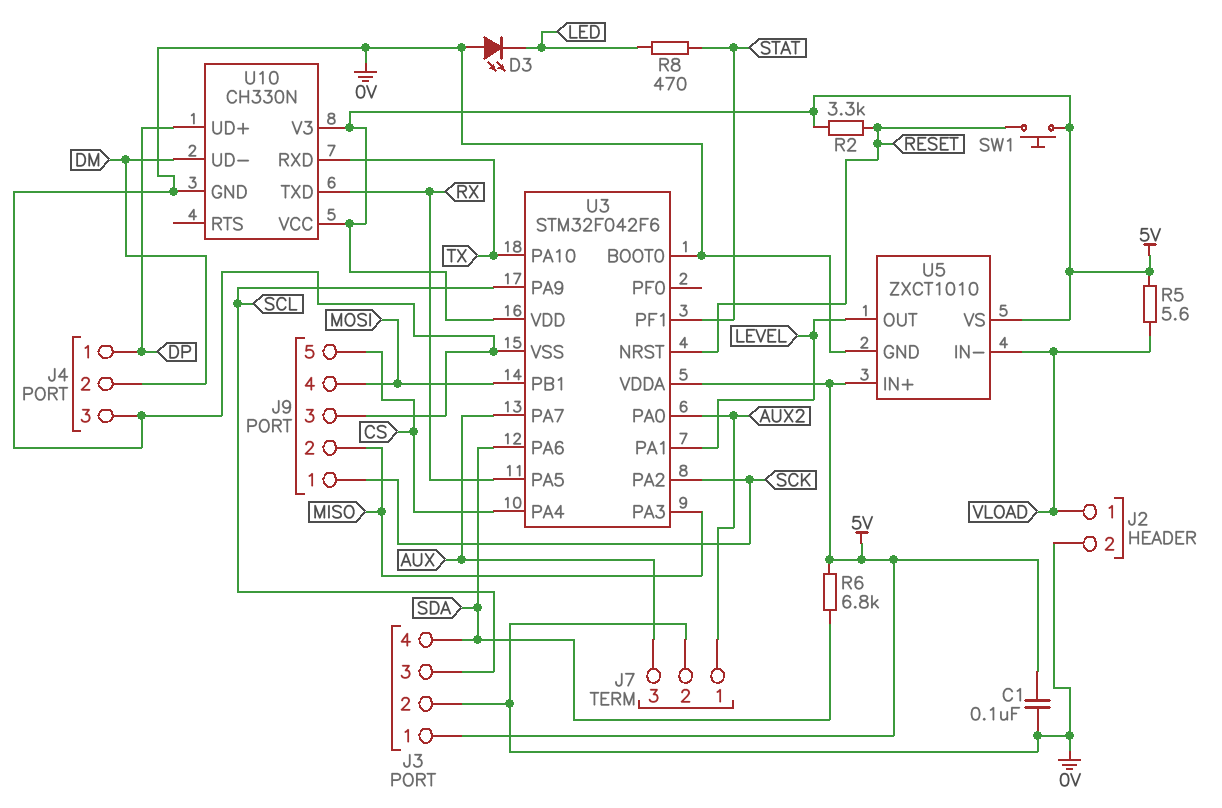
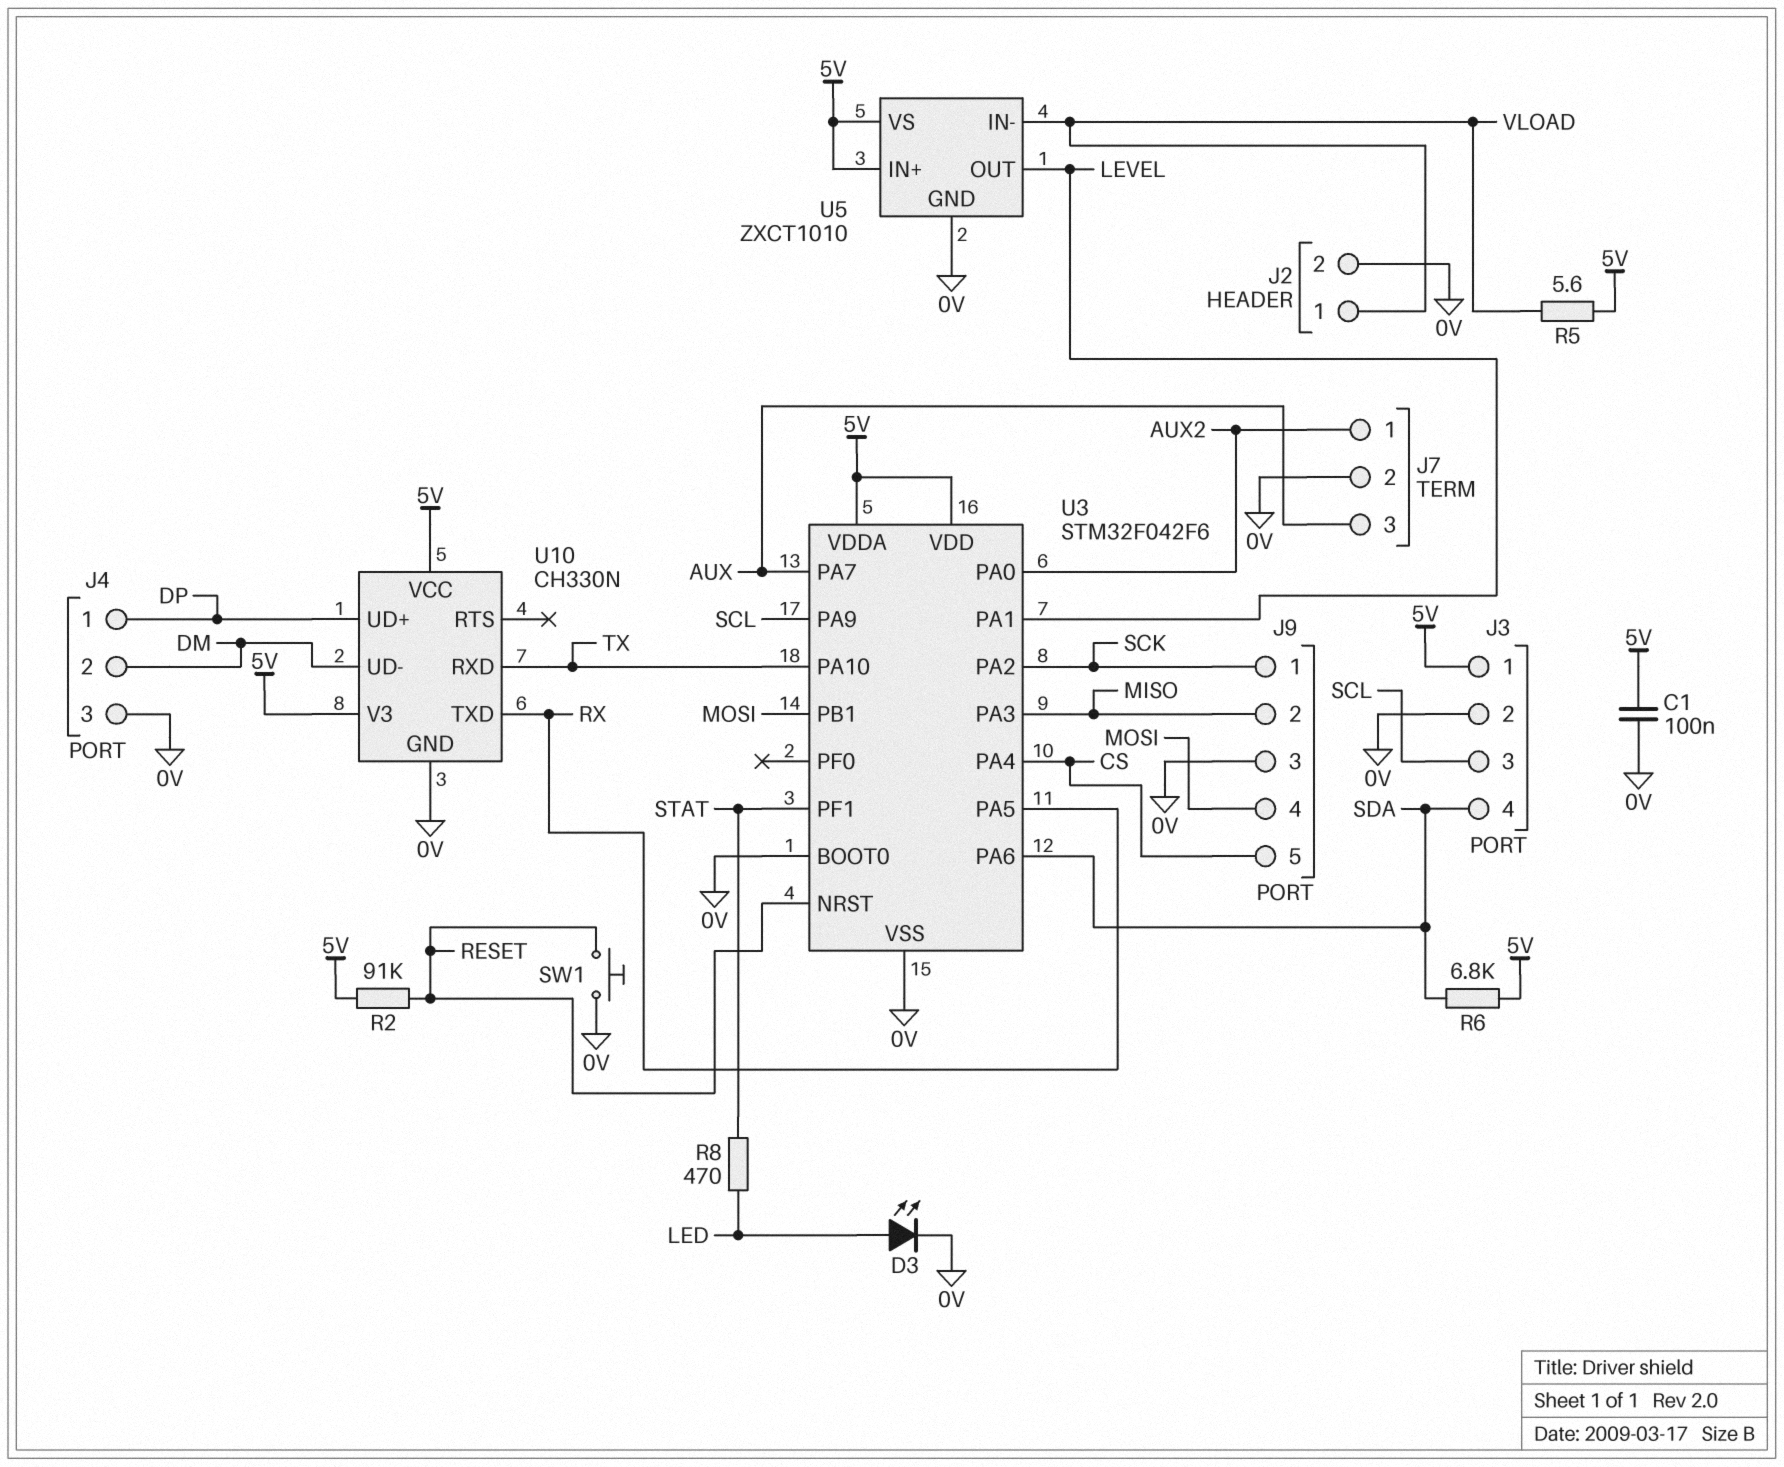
D3: LED (A 0V, K LED) -> LED (A LED, K 0V)
R2: 3.3k (5V, RESET) -> 91k (5V, RESET)
SW1: button (5V, RESET) -> button (0V, RESET)

